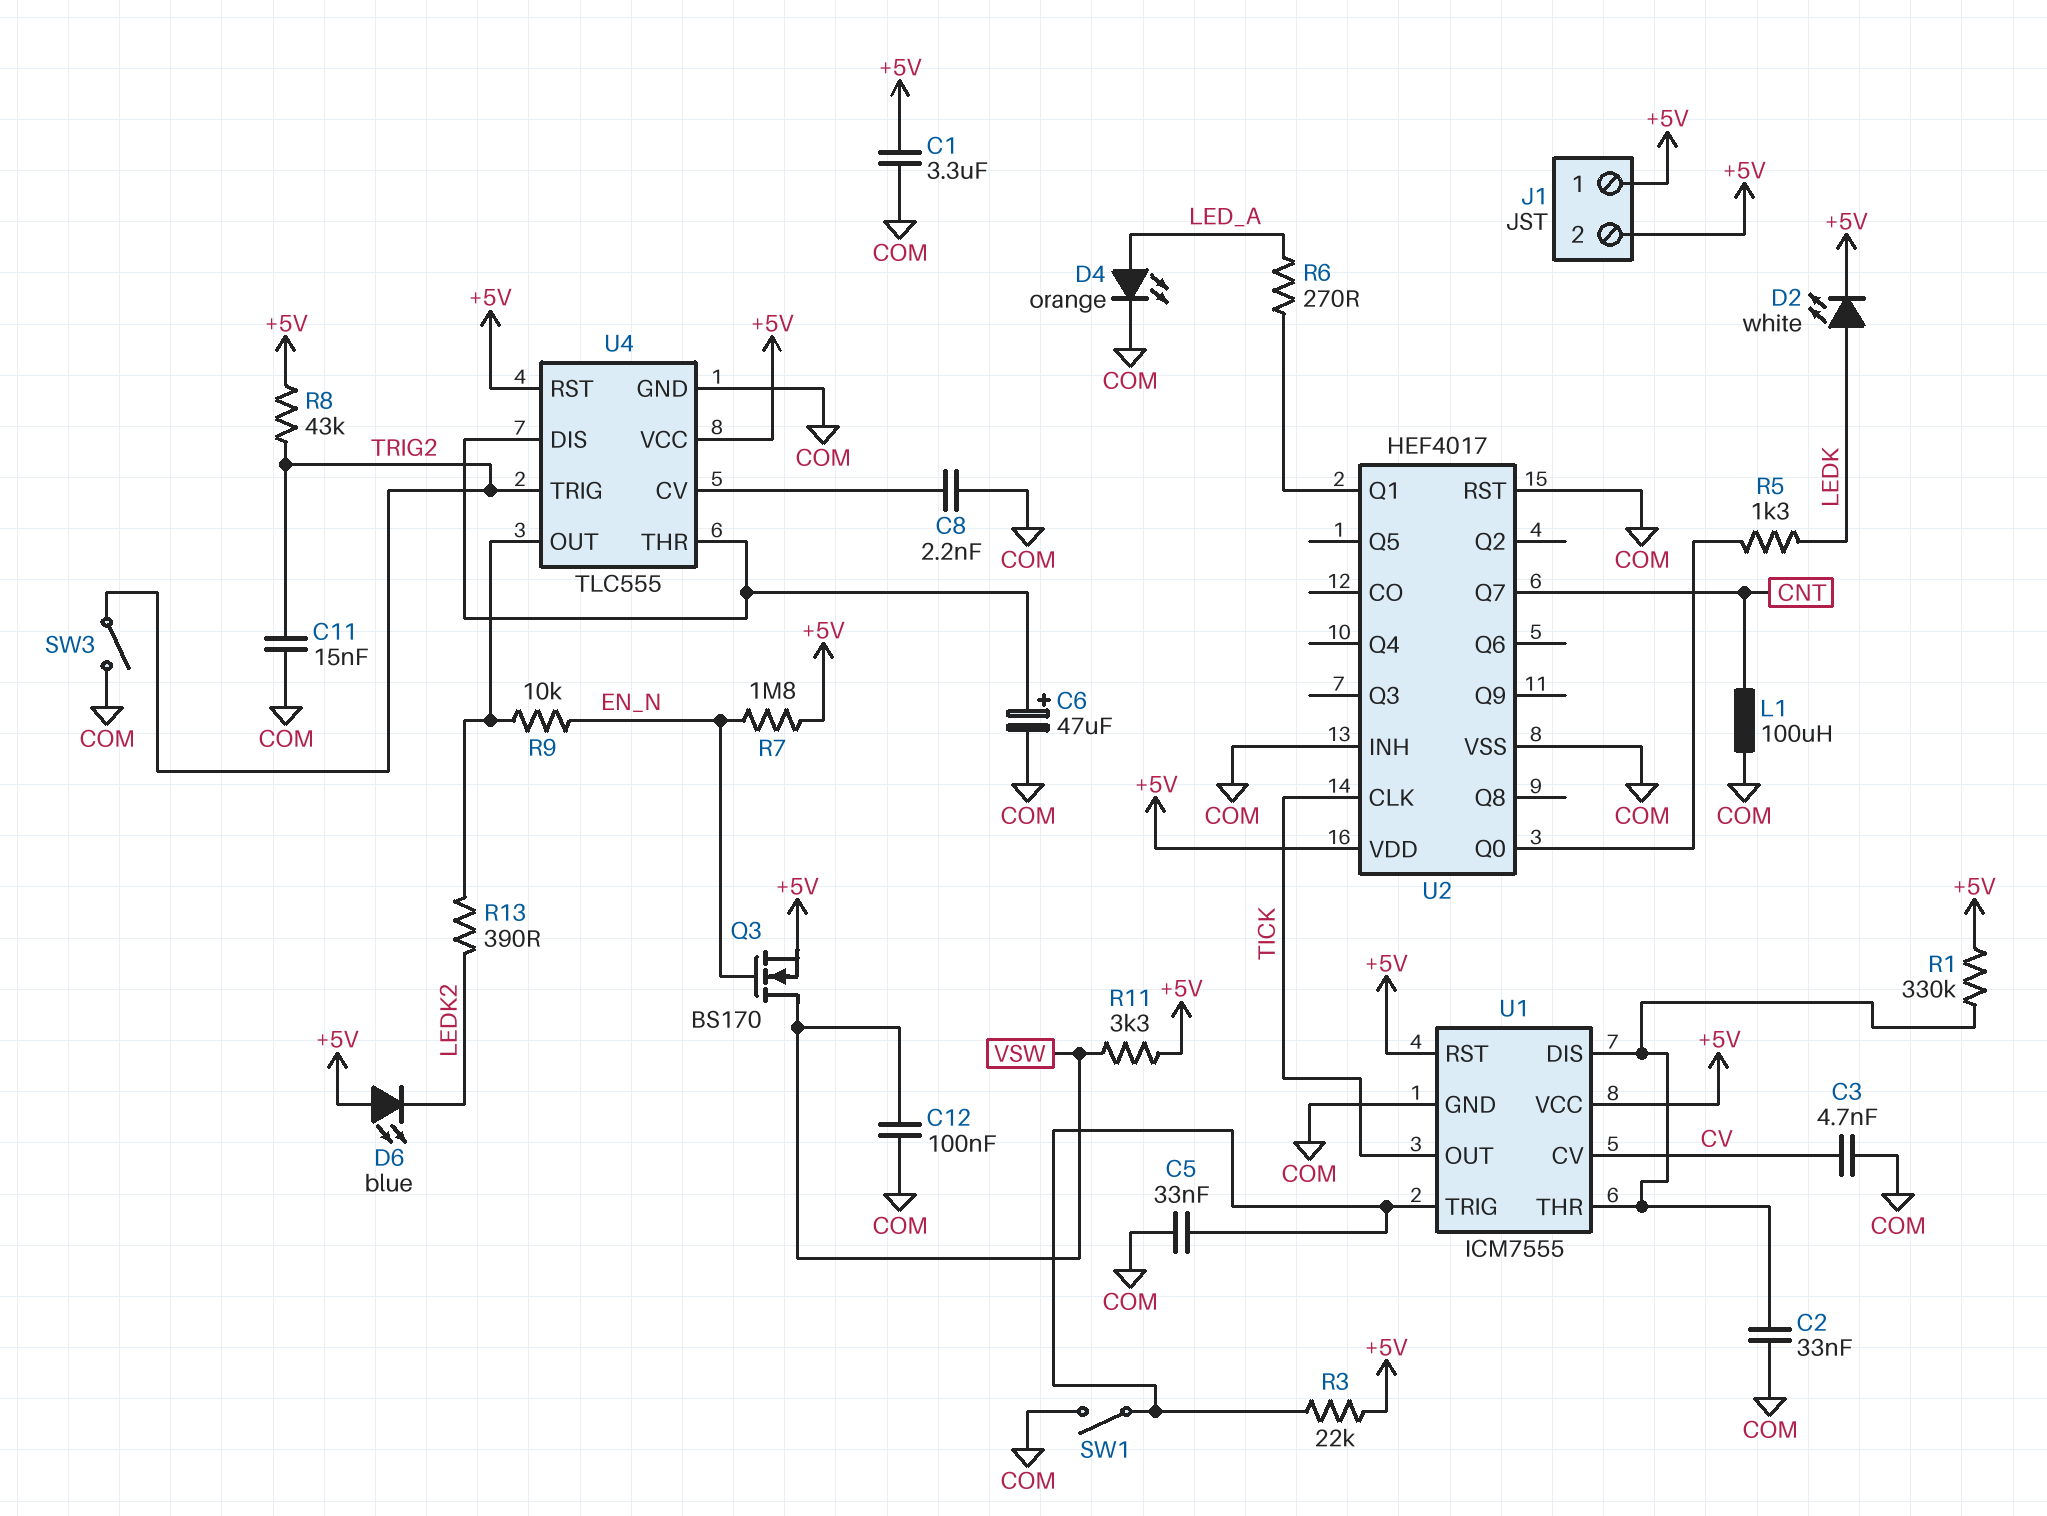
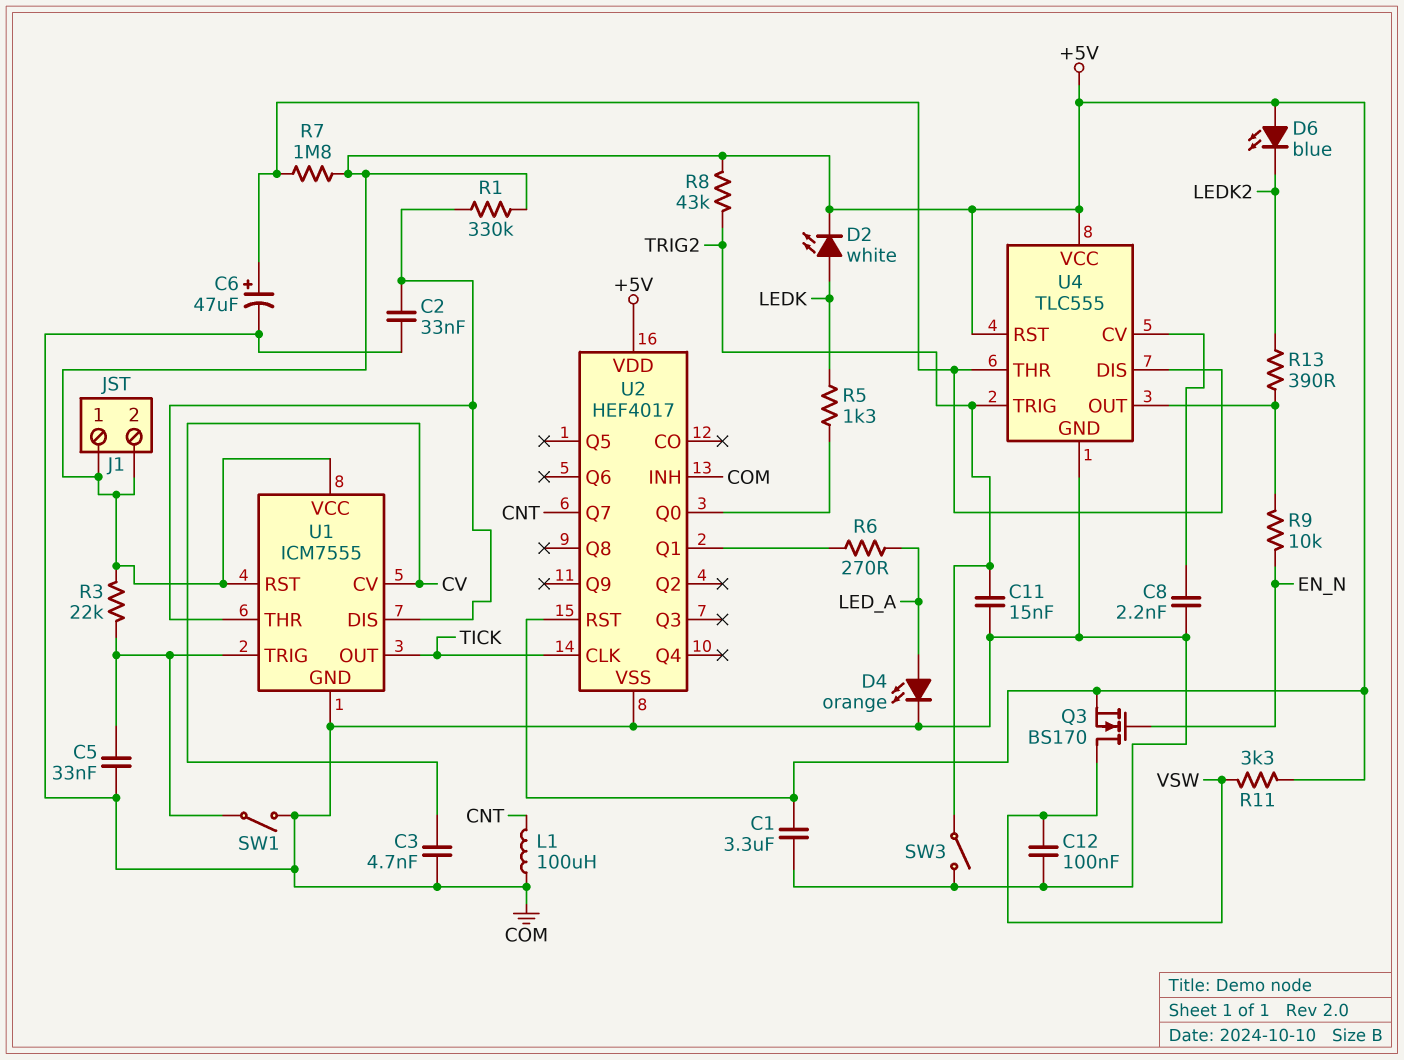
R7: 1.8M (+5V, EN_N) -> 1.8M (+5V, U4/DIS)
U2 pin RST: COM -> +5V

